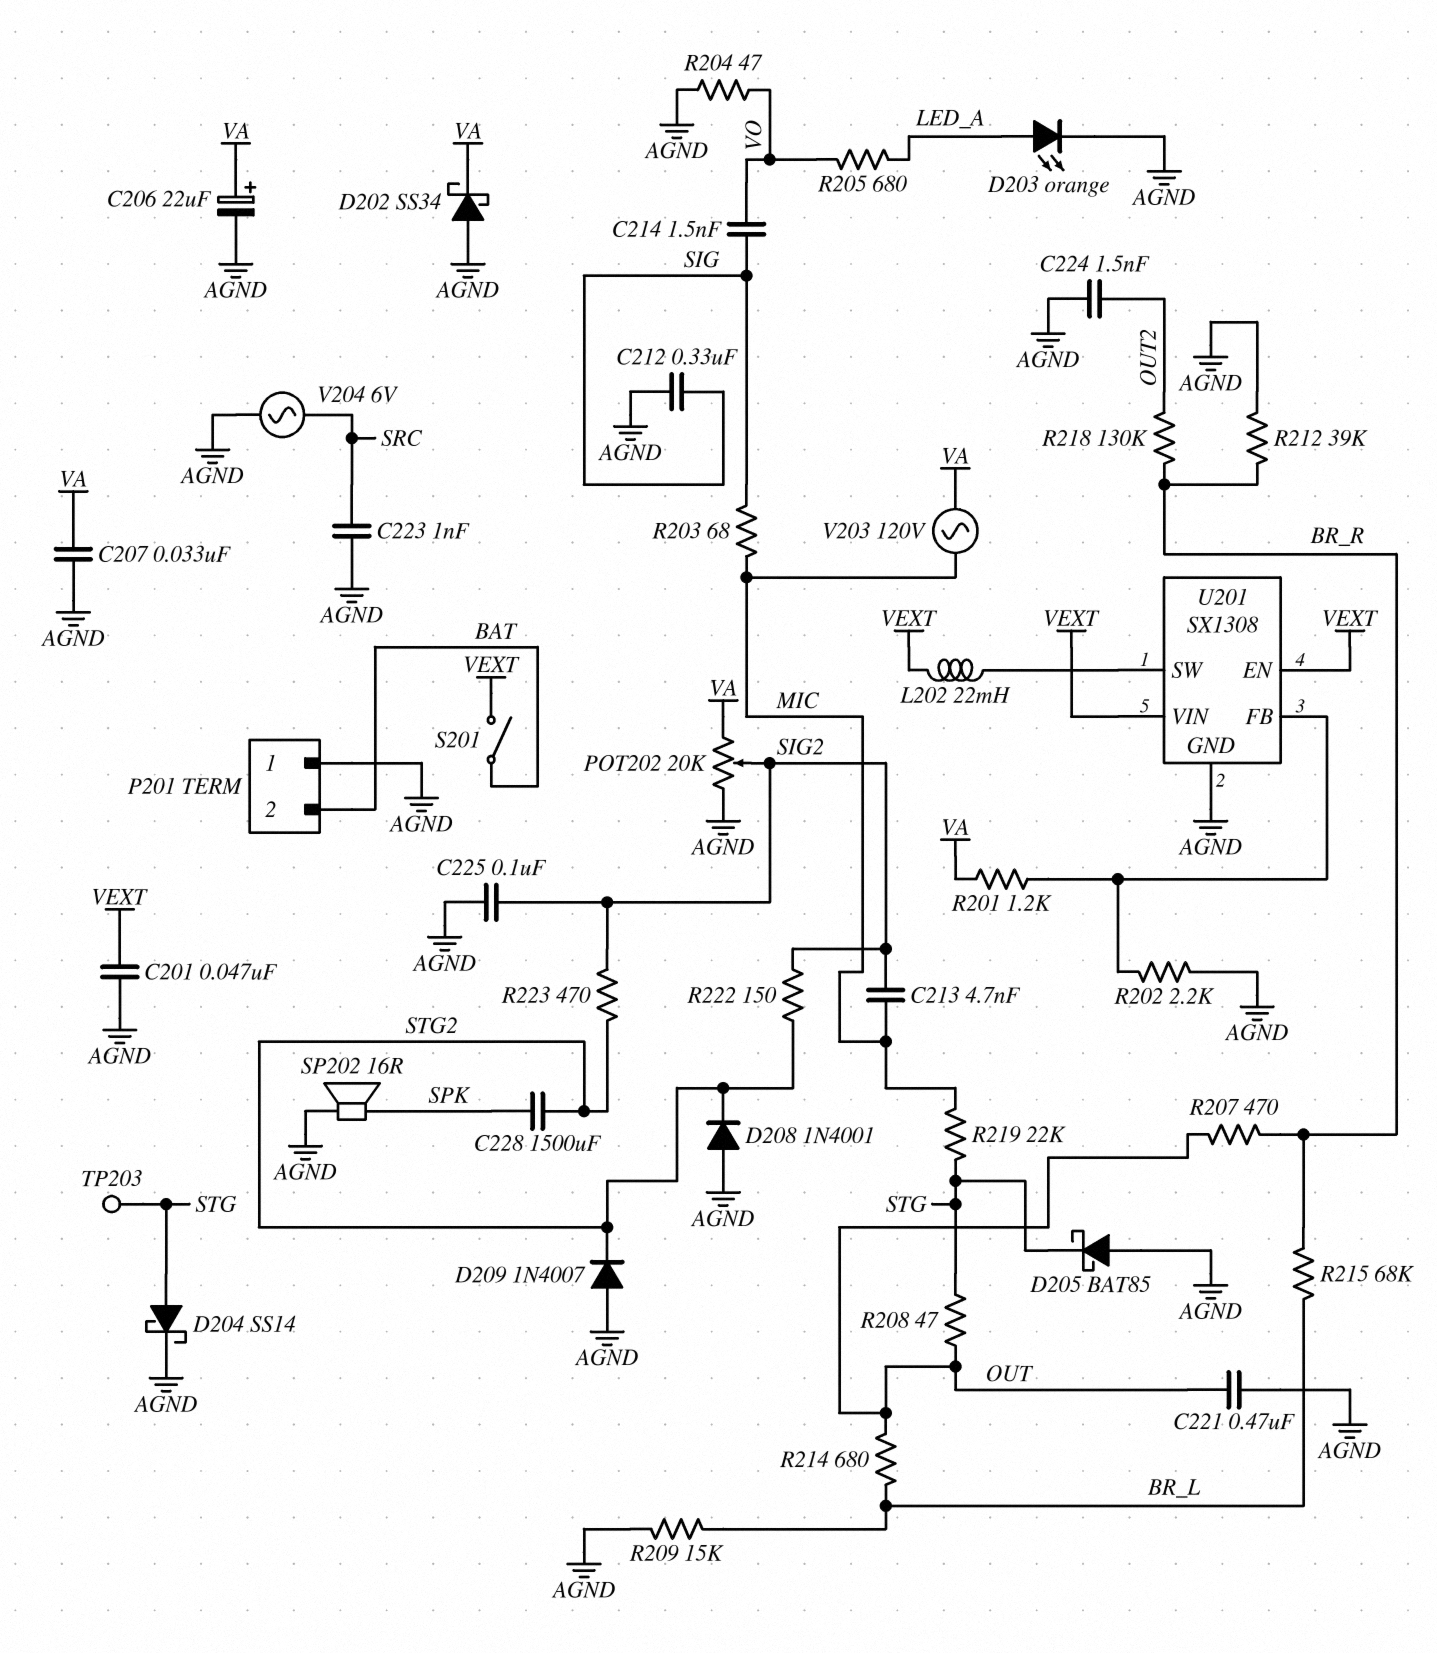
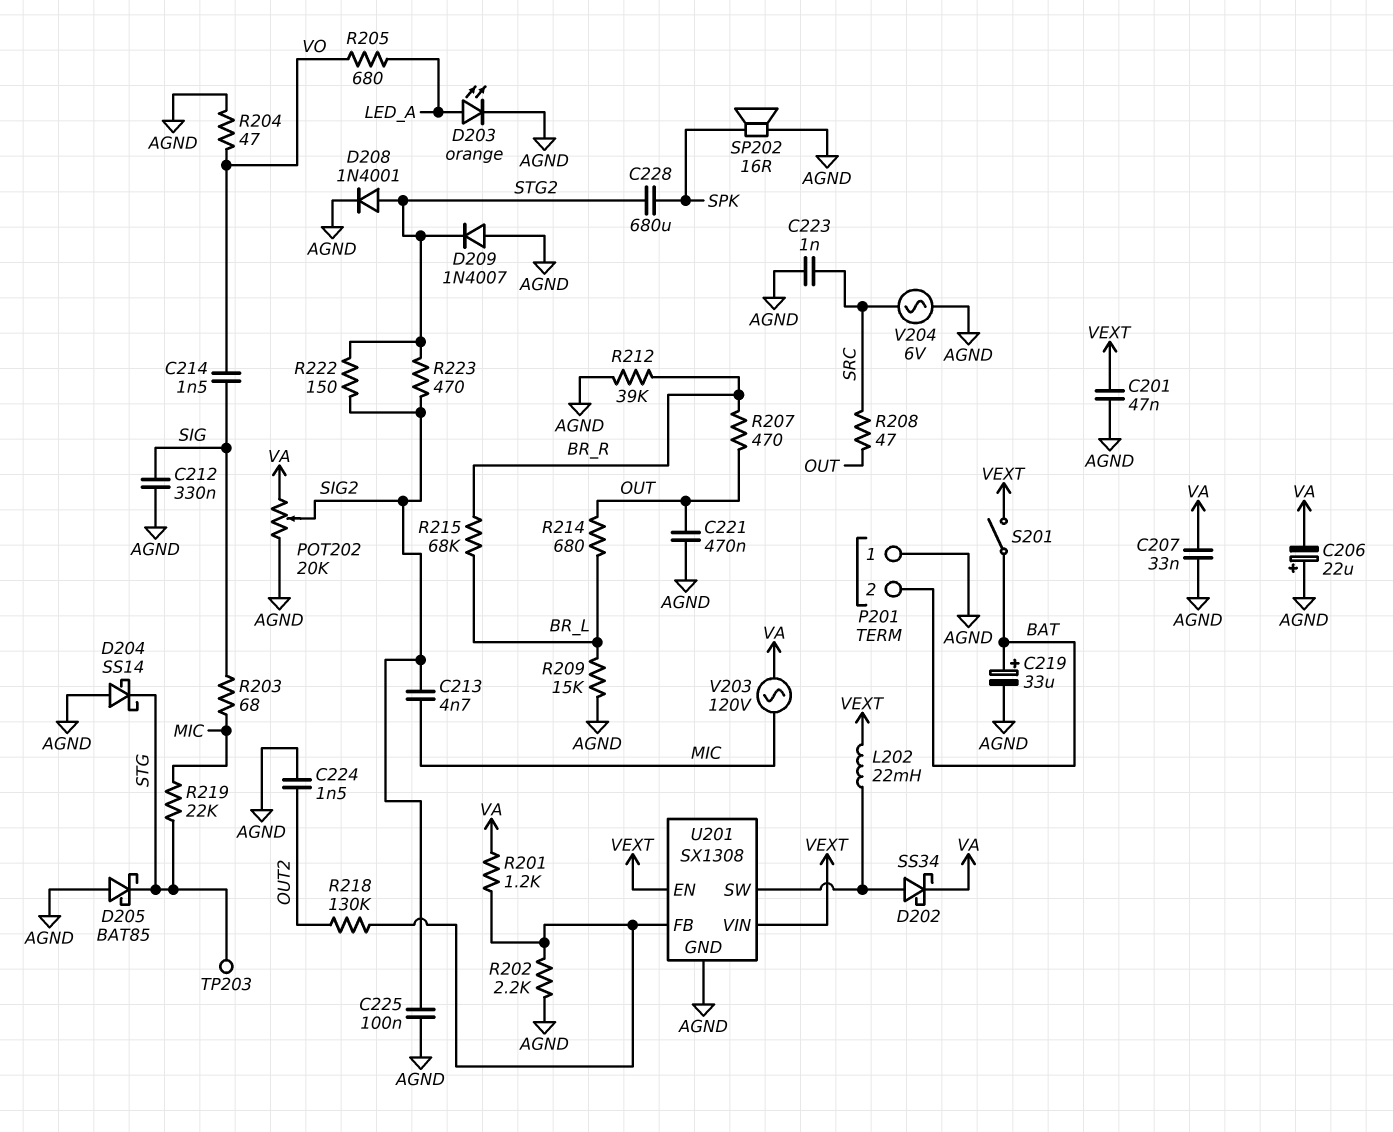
C206: 22uF (plus VA, minus AGND) -> 22uF (plus AGND, minus VA)
C219: none -> 33uF (plus BAT, minus AGND)
C228: 1500uF (SPK, STG2) -> 680uF (SPK, STG2)
D202: schottky SS34 (A AGND, K VA) -> schottky SS34 (A U201/SW, K VA)
D204: schottky SS14 (A STG, K AGND) -> schottky SS14 (A AGND, K STG)
D208: diode 1N4001 (A AGND, K STG2) -> diode 1N4001 (A STG2, K AGND)
R208: 47 (OUT, STG) -> 47 (OUT, SRC)
R218: 130k (BR_R, OUT2) -> 130k (OUT2, U201/FB)

